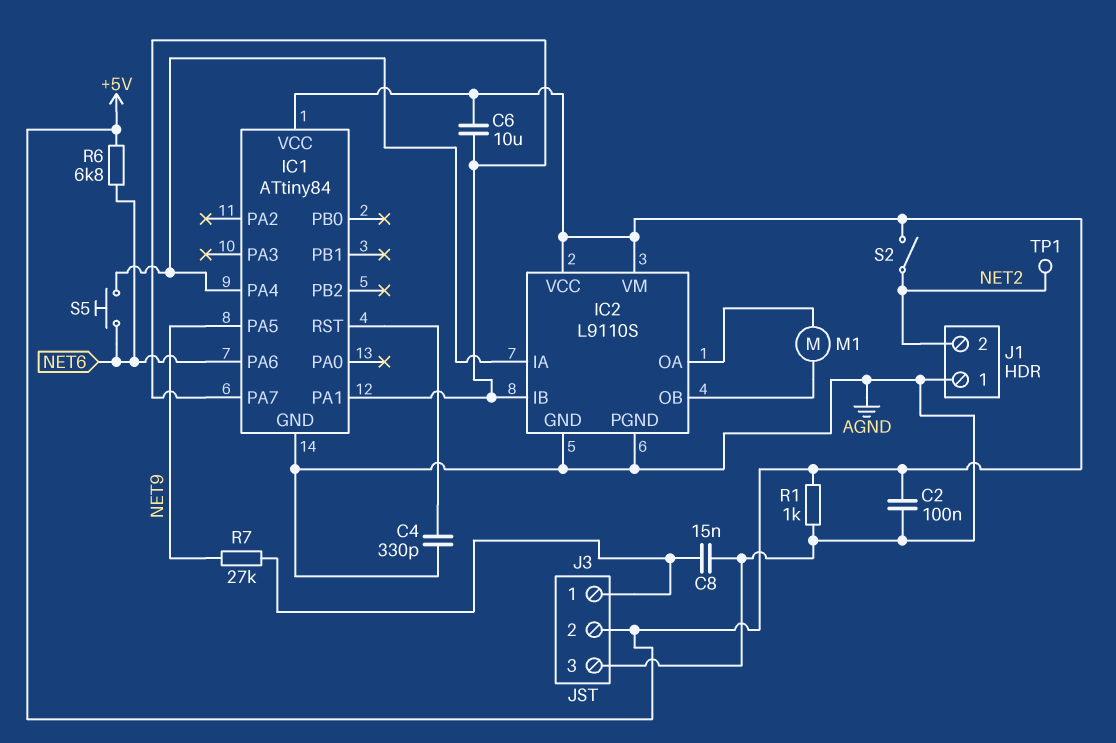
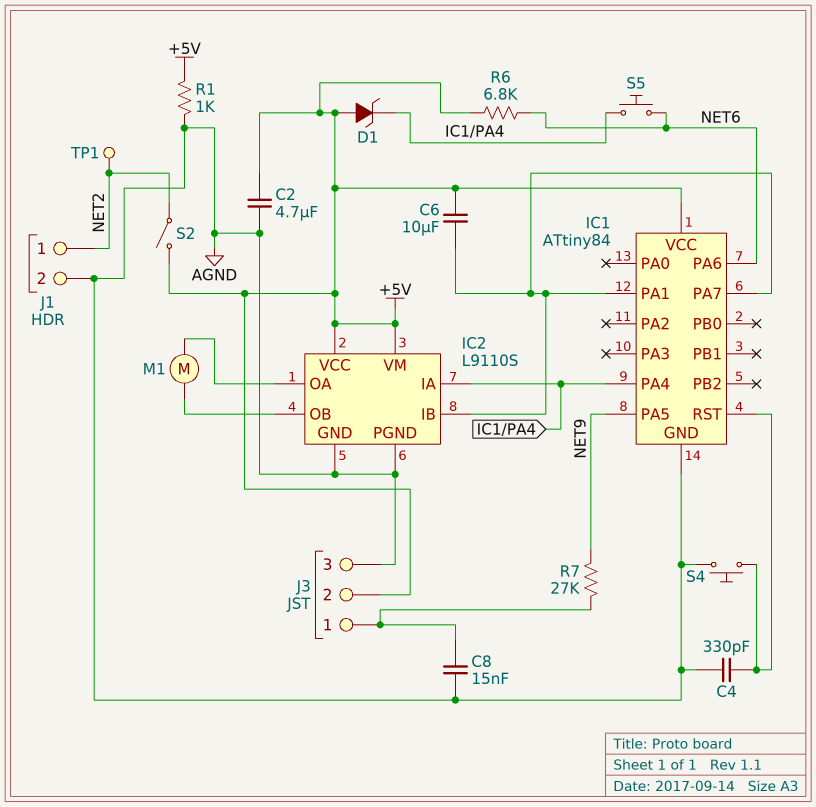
C2: 100nF (+5V, AGND) -> 4.7uF (+5V, AGND)
D1: none -> zener (A +5V, K IC1/PA4)
J1 pin 1: AGND -> NET2
J1 pin 2: NET2 -> AGND
S4: none -> button (AGND, IC1/RST)

